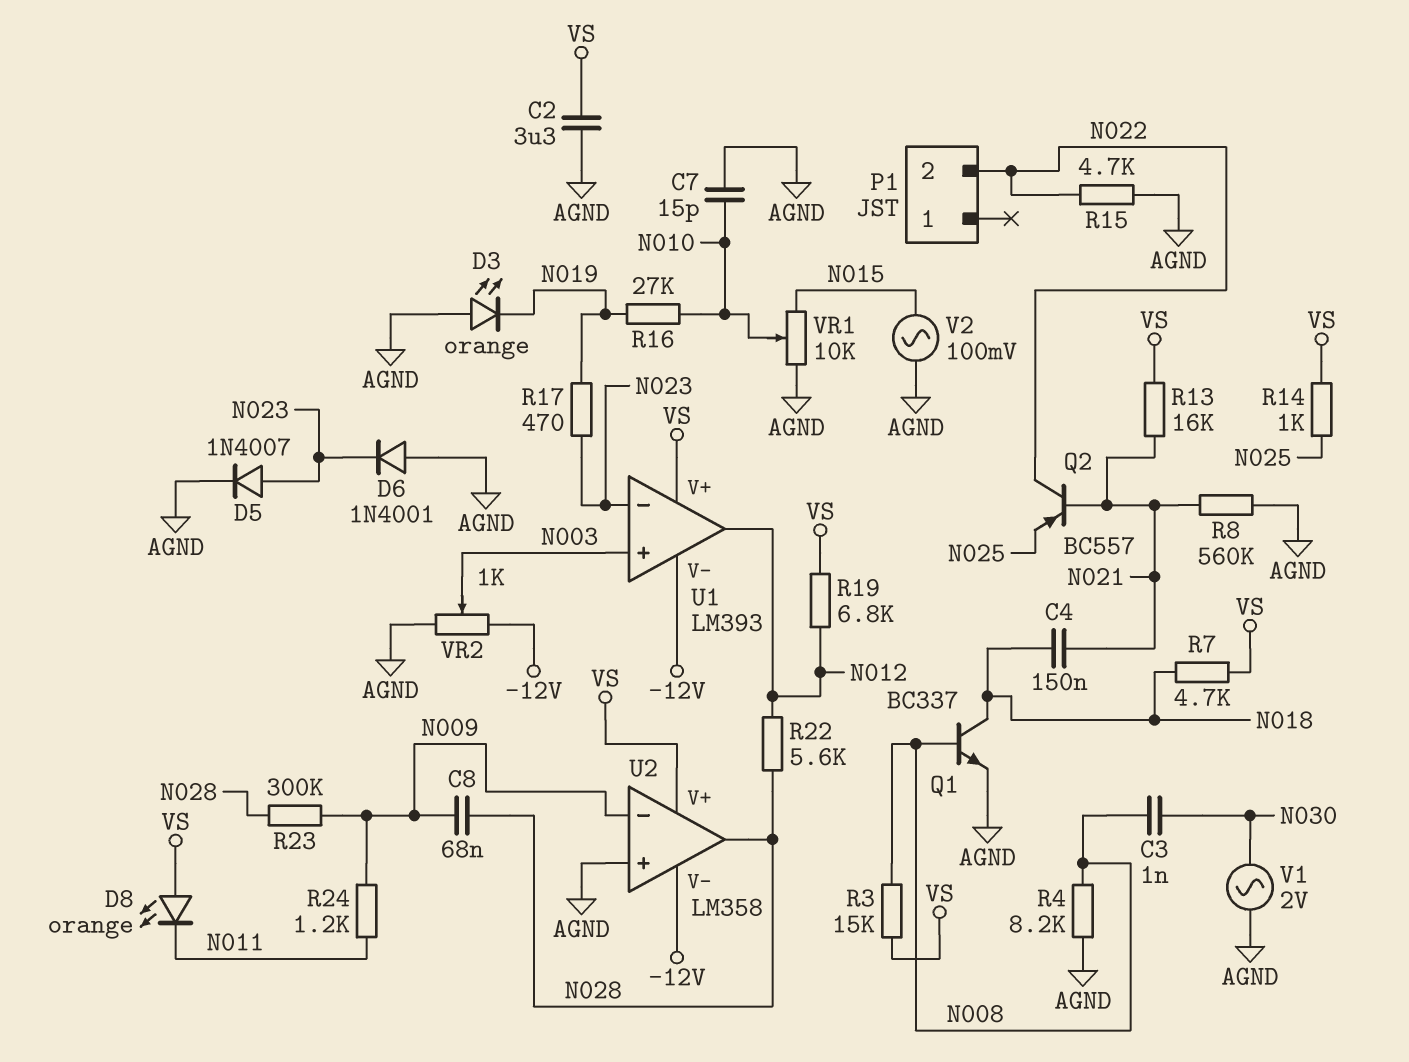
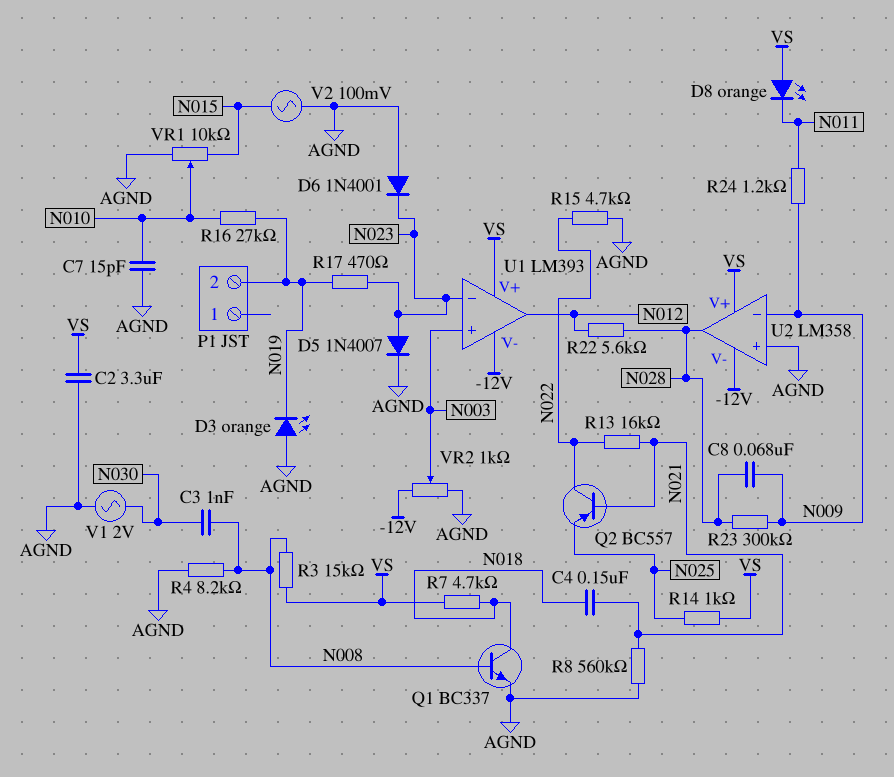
P1 pin 2: N022 -> N019
R13: 16k (N021, VS) -> 16k (N021, N022)
R19: 6.8k (N012, VS) -> none

